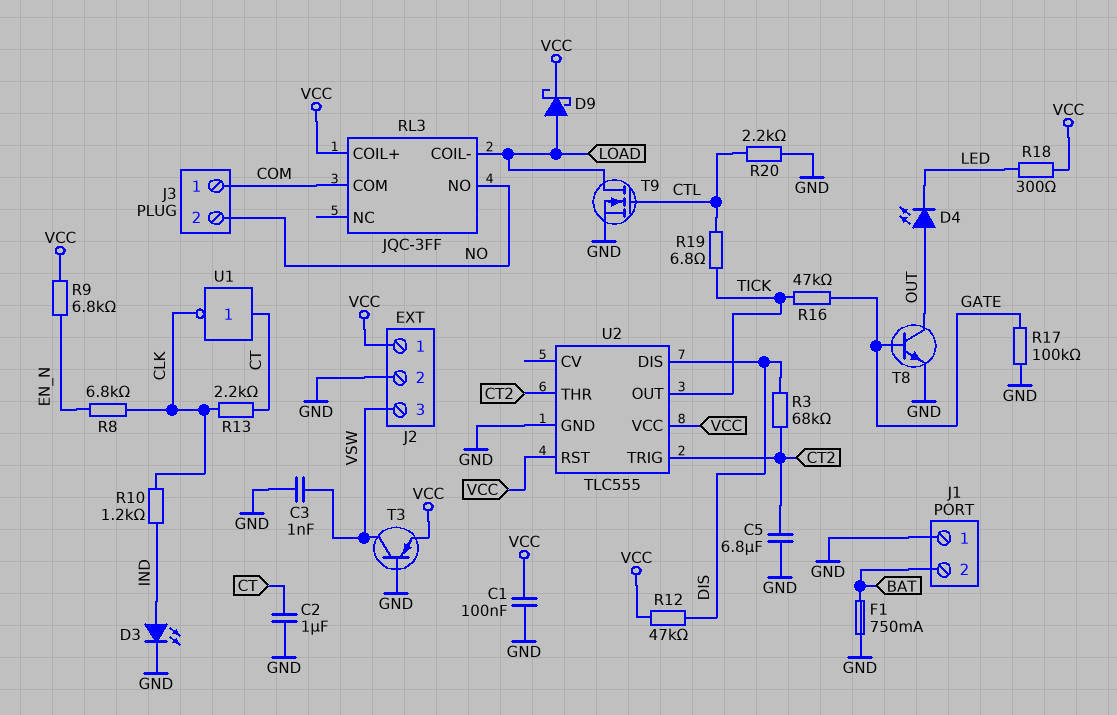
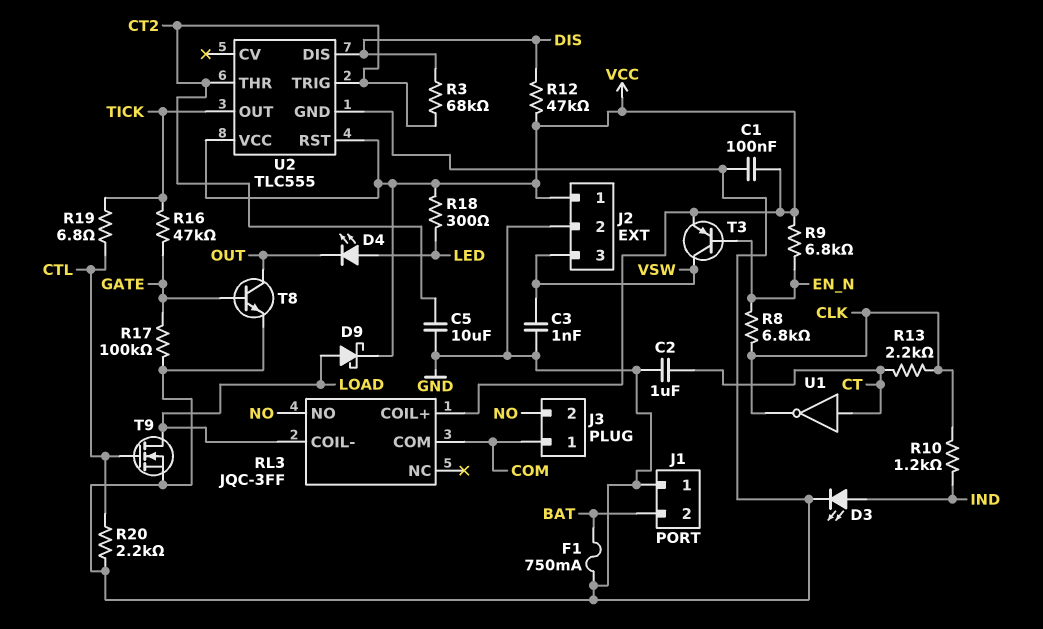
C5: 6.8uF (CT2, GND) -> 10uF (CT2, GND)
D4: LED (A OUT, K LED) -> LED (A LED, K OUT)
T3: PNP (B GND, C VSW, E VCC) -> PNP (B EN_N, C VSW, E VCC)

